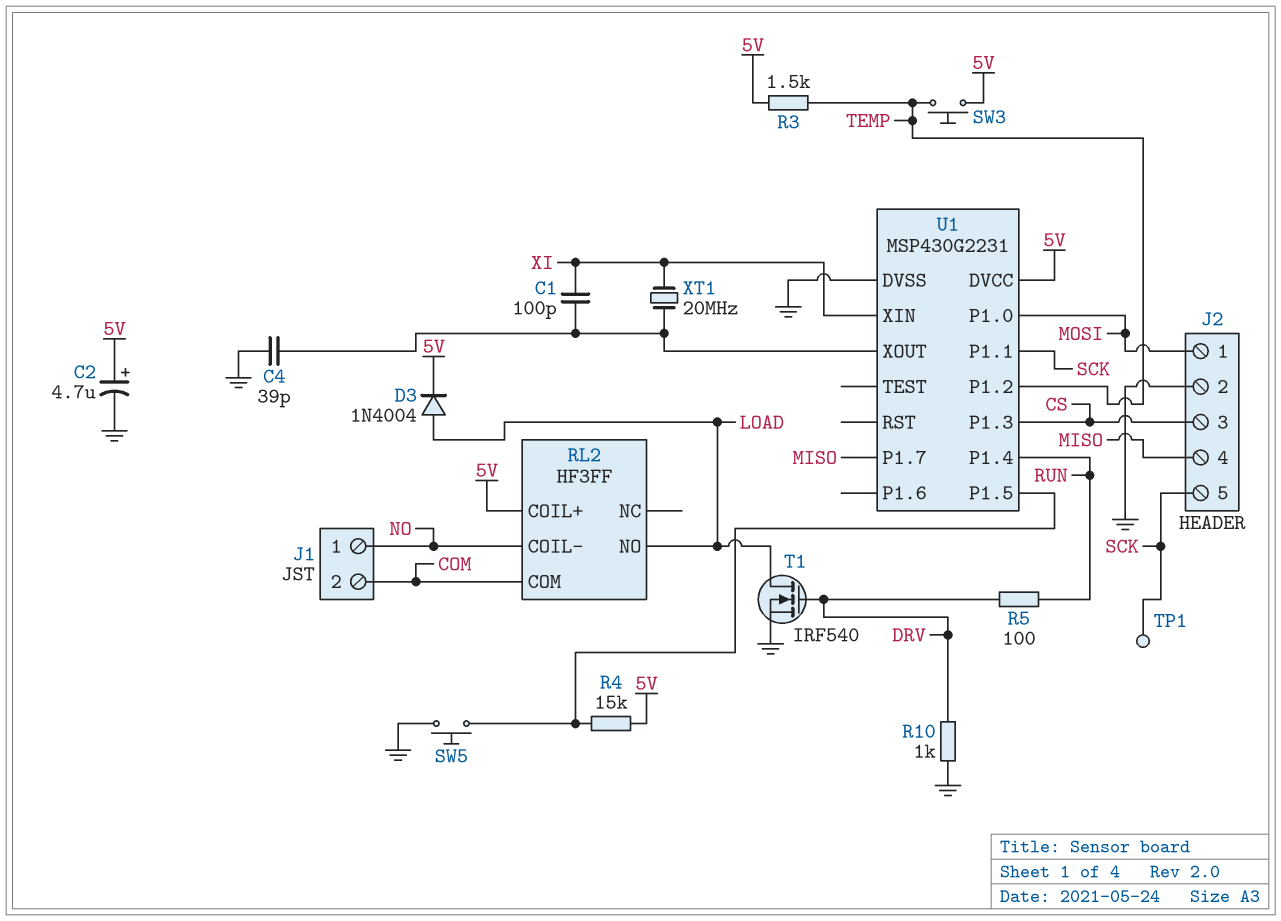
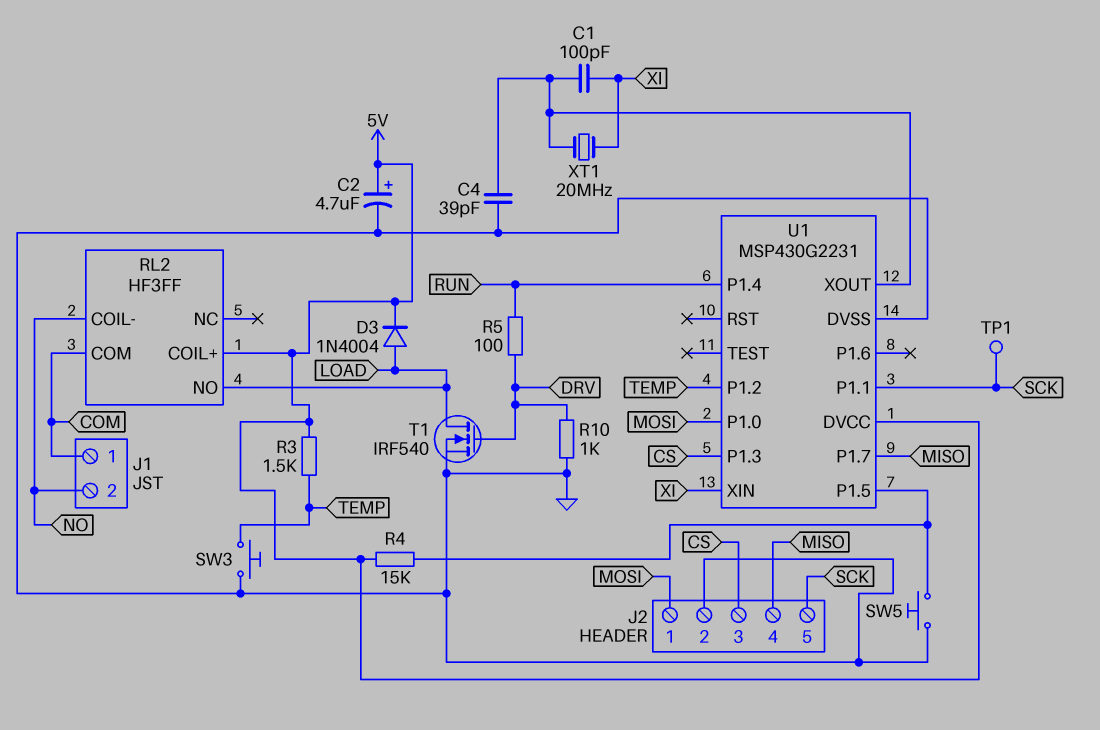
J1 pin 1: NO -> COM
J1 pin 2: COM -> NO
SW3: button (5V, TEMP) -> button (GND, TEMP)

